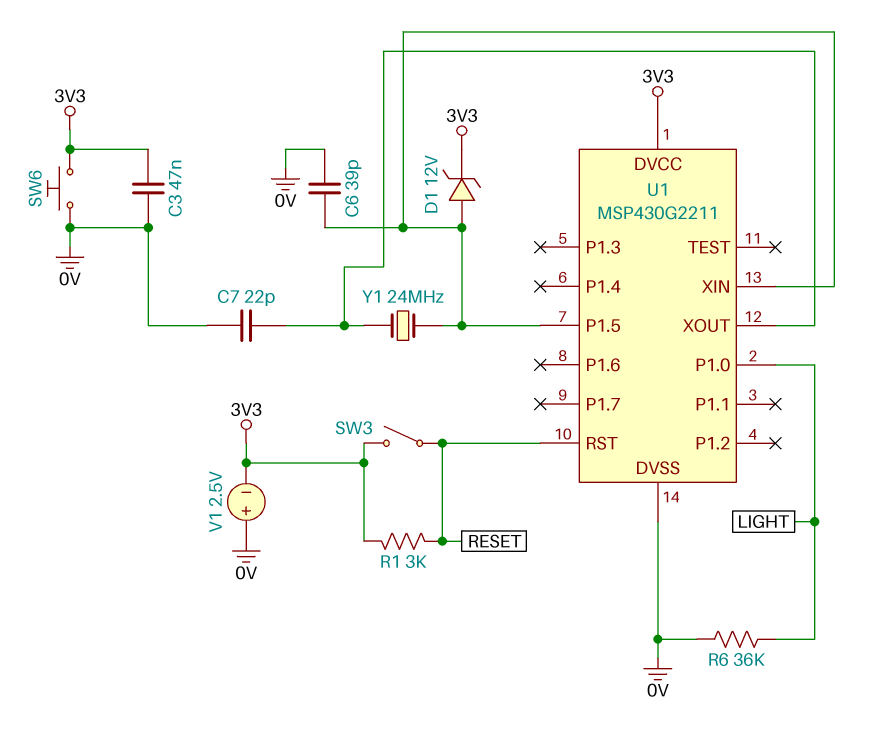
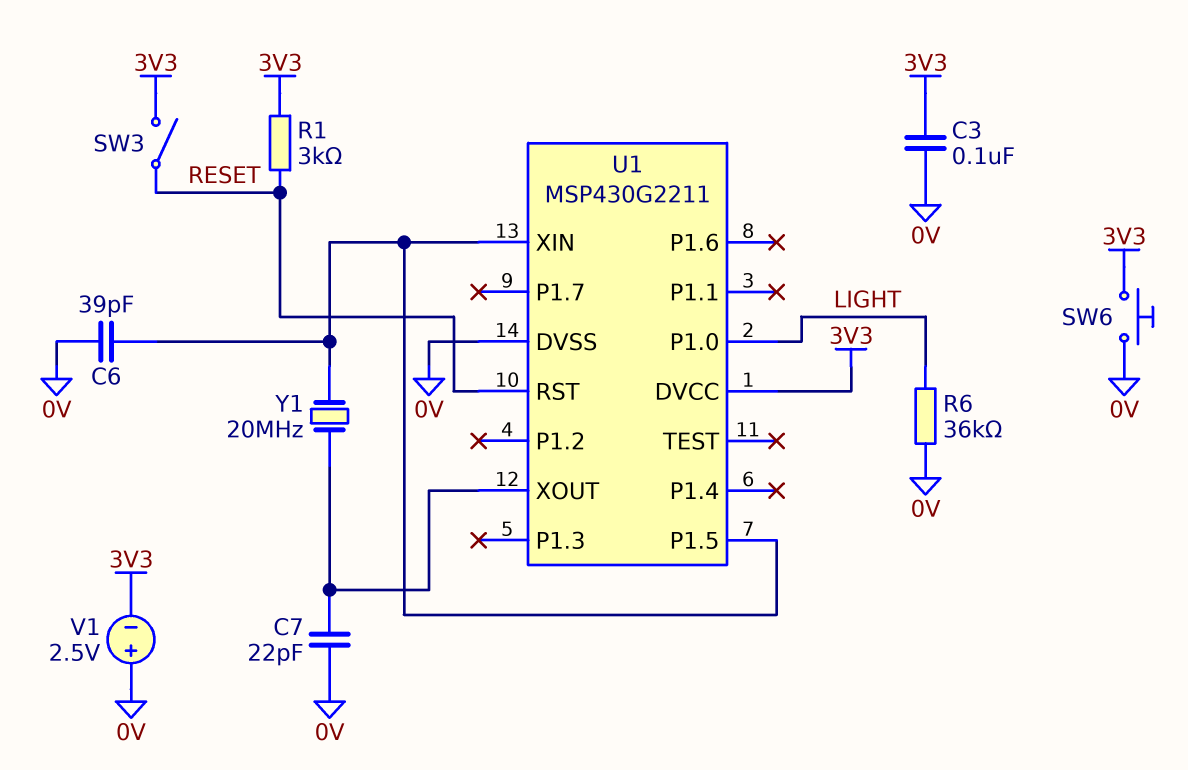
C3: 47nF (0V, 3V3) -> 100nF (0V, 3V3)
D1: zener 12V (A U1/P1.5, K 3V3) -> none
Y1: 24MHz (U1/P1.5, U1/XOUT) -> 20MHz (U1/P1.5, U1/XOUT)

